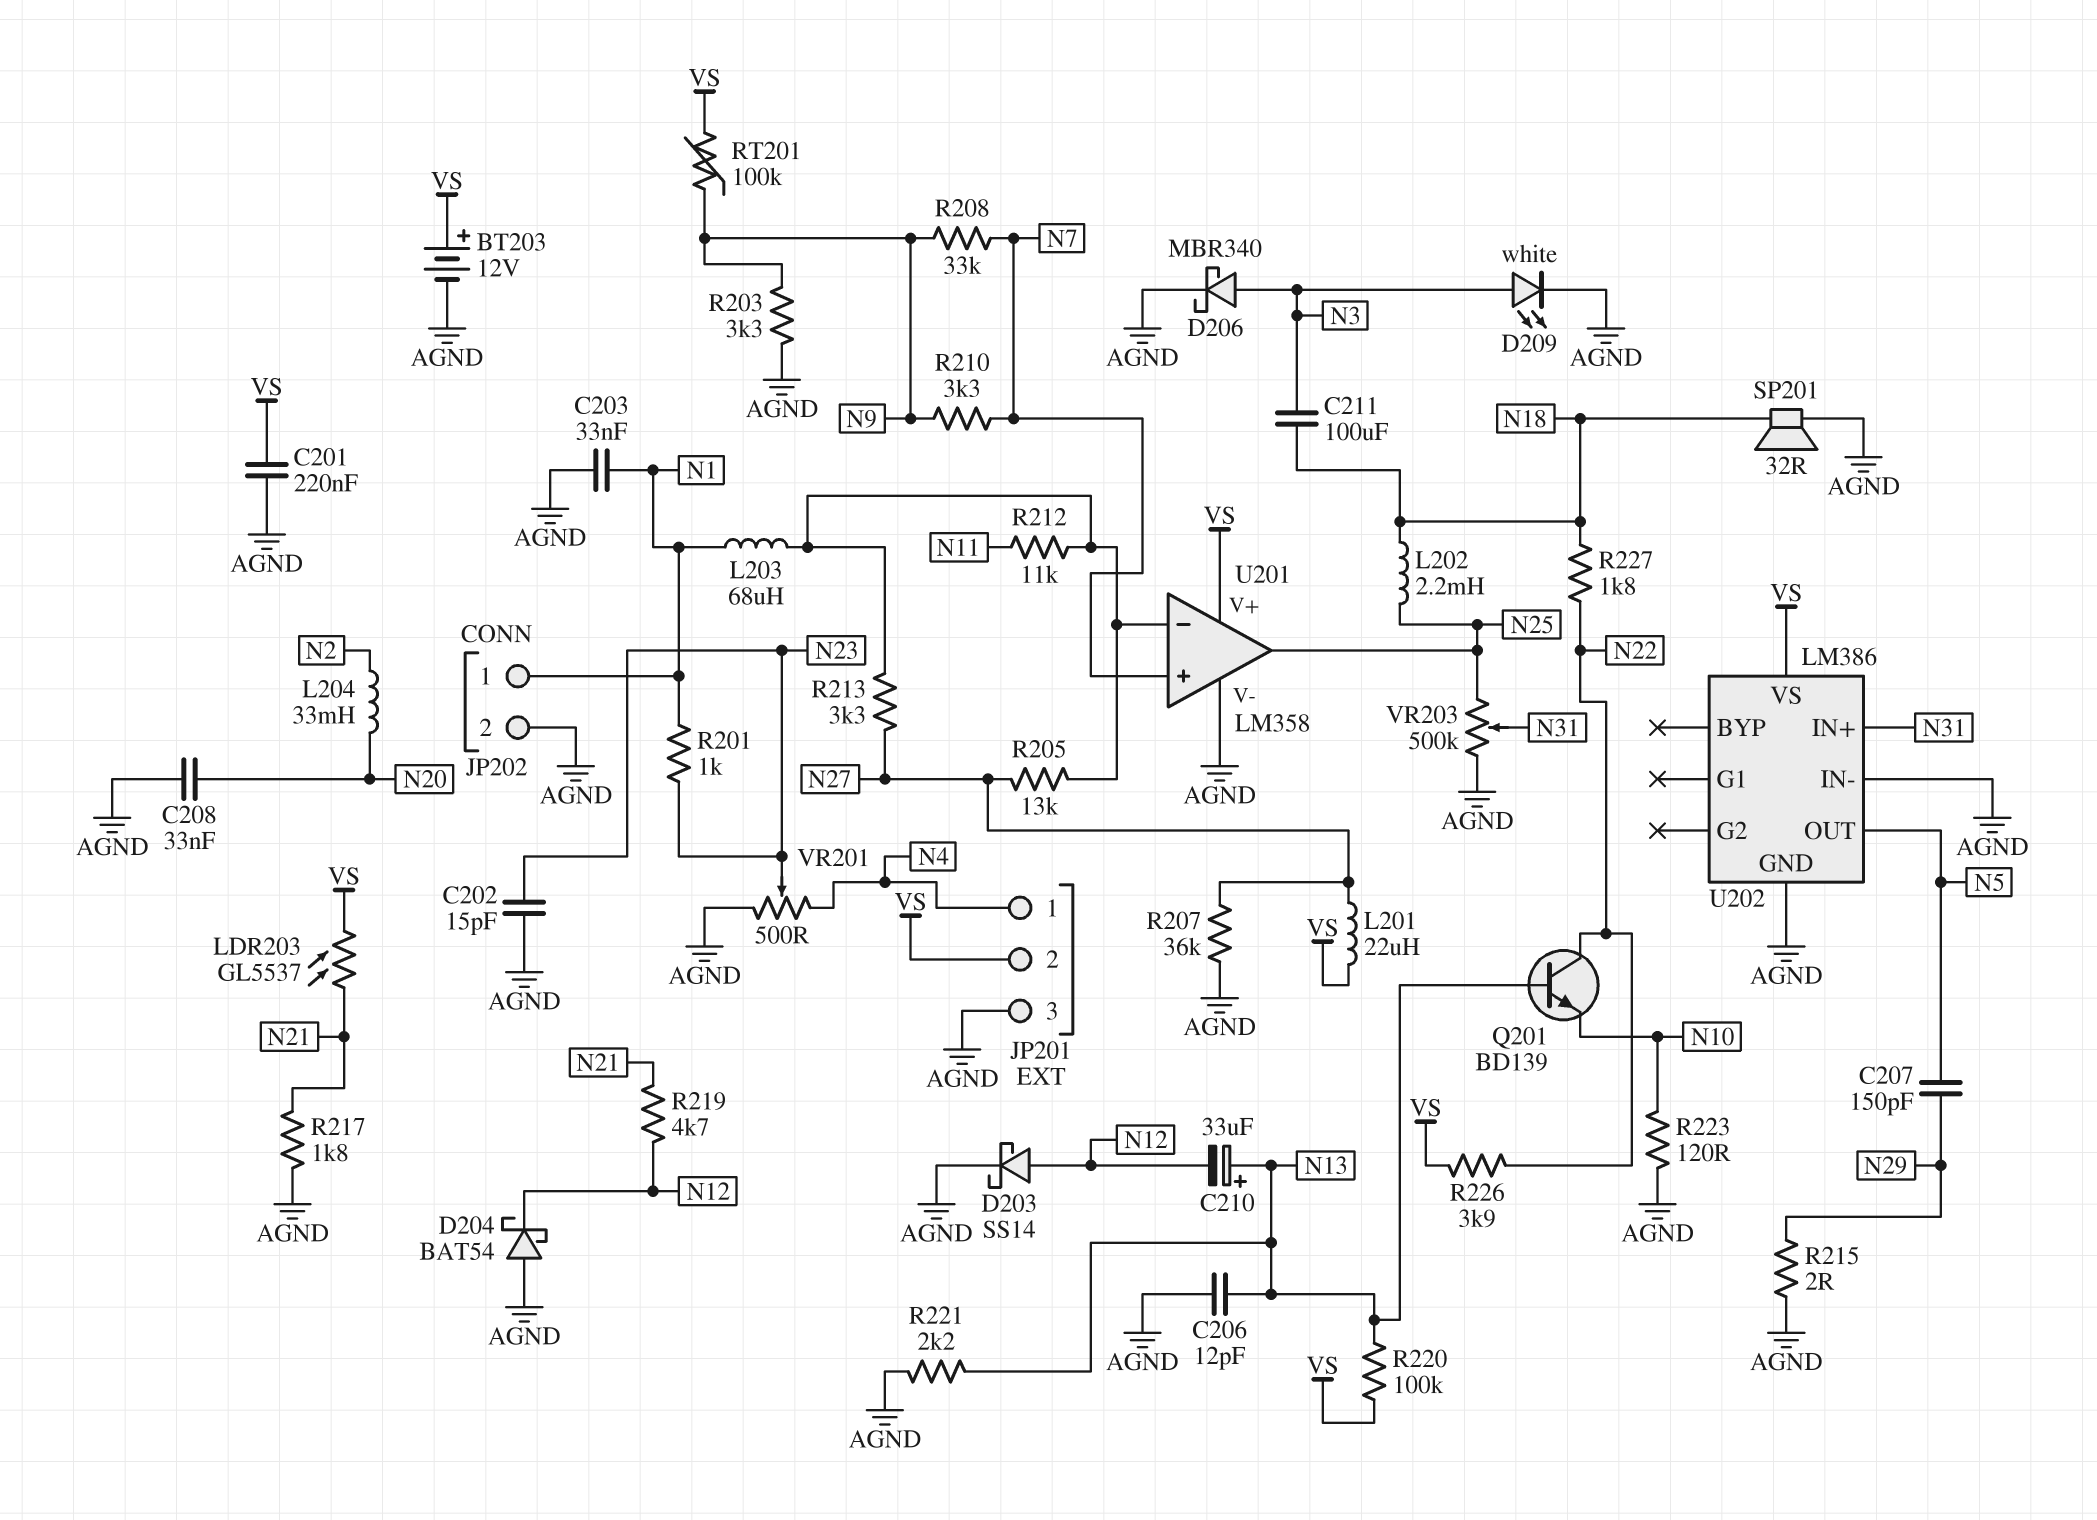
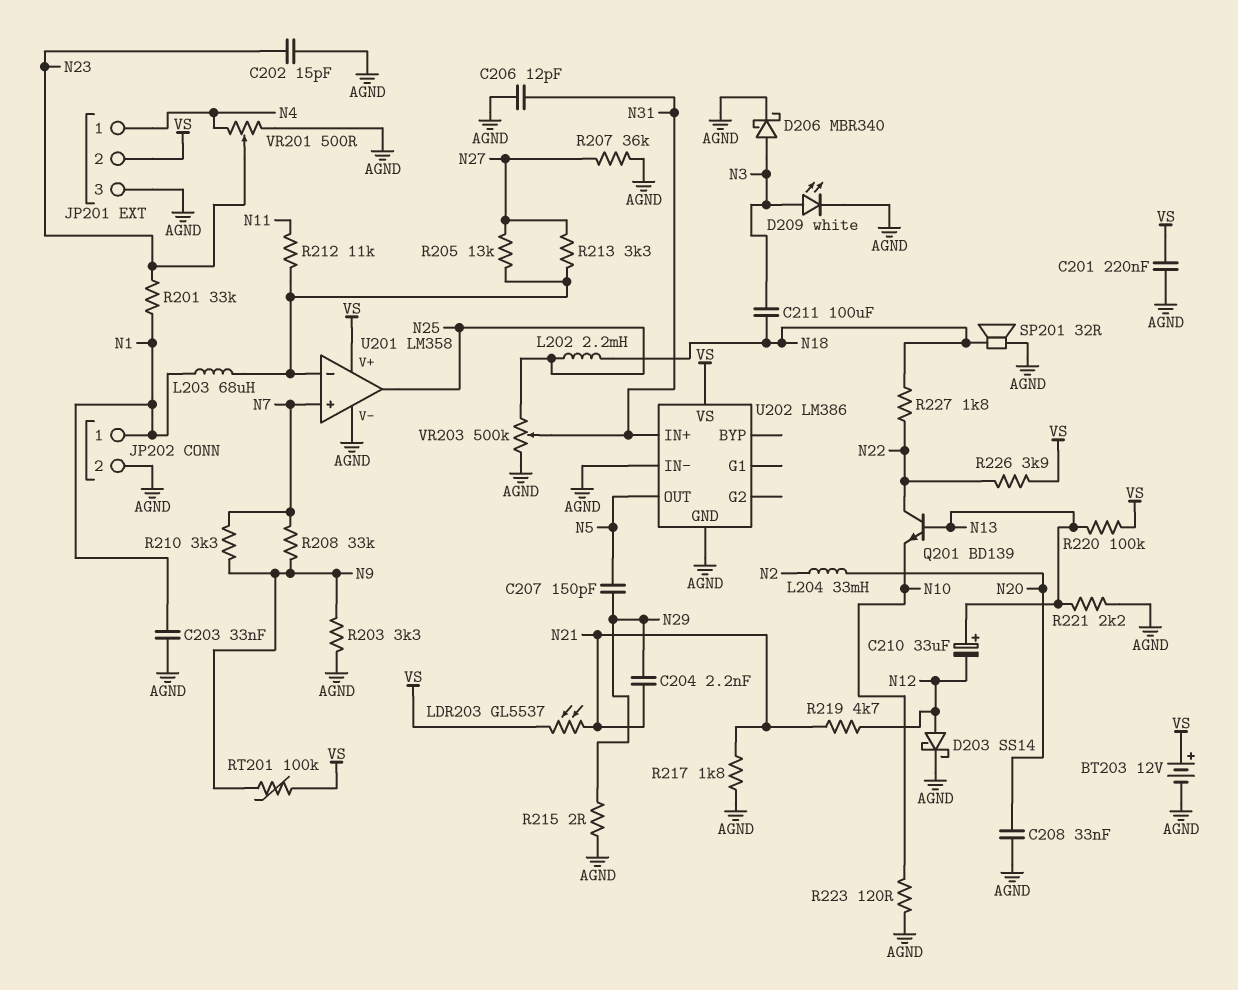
C204: none -> 2.2nF (N21, N29)
C206: 12pF (AGND, N13) -> 12pF (AGND, N31)
D204: schottky BAT54 (A AGND, K N12) -> none
L201: 22uH (N27, VS) -> none
R201: 1k (N1, N23) -> 33k (N1, N23)

